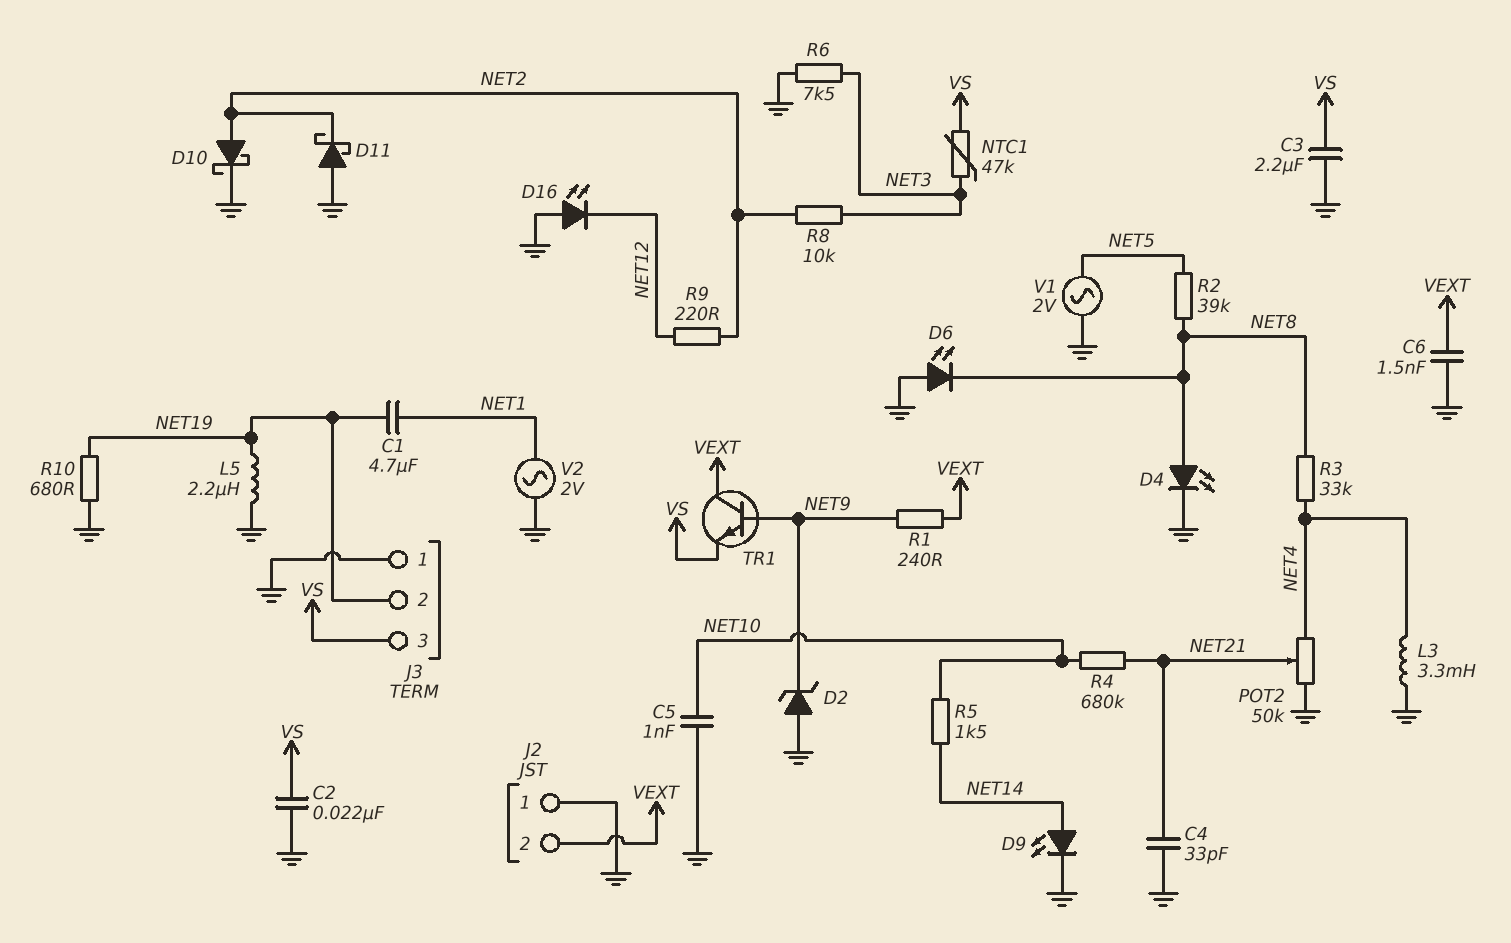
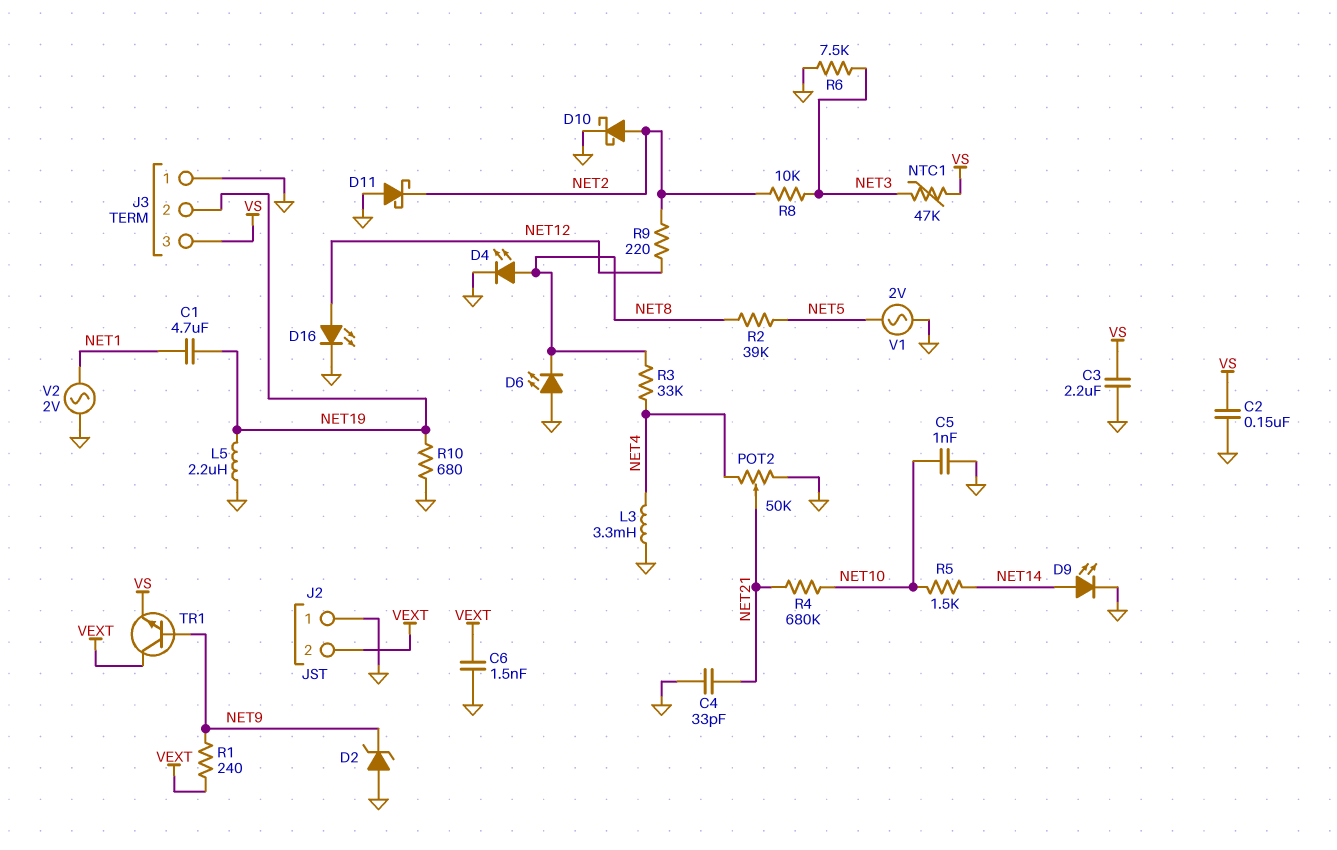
C2: 22nF (GND, VS) -> 150nF (GND, VS)
D16: LED (A GND, K NET12) -> LED (A NET12, K GND)

